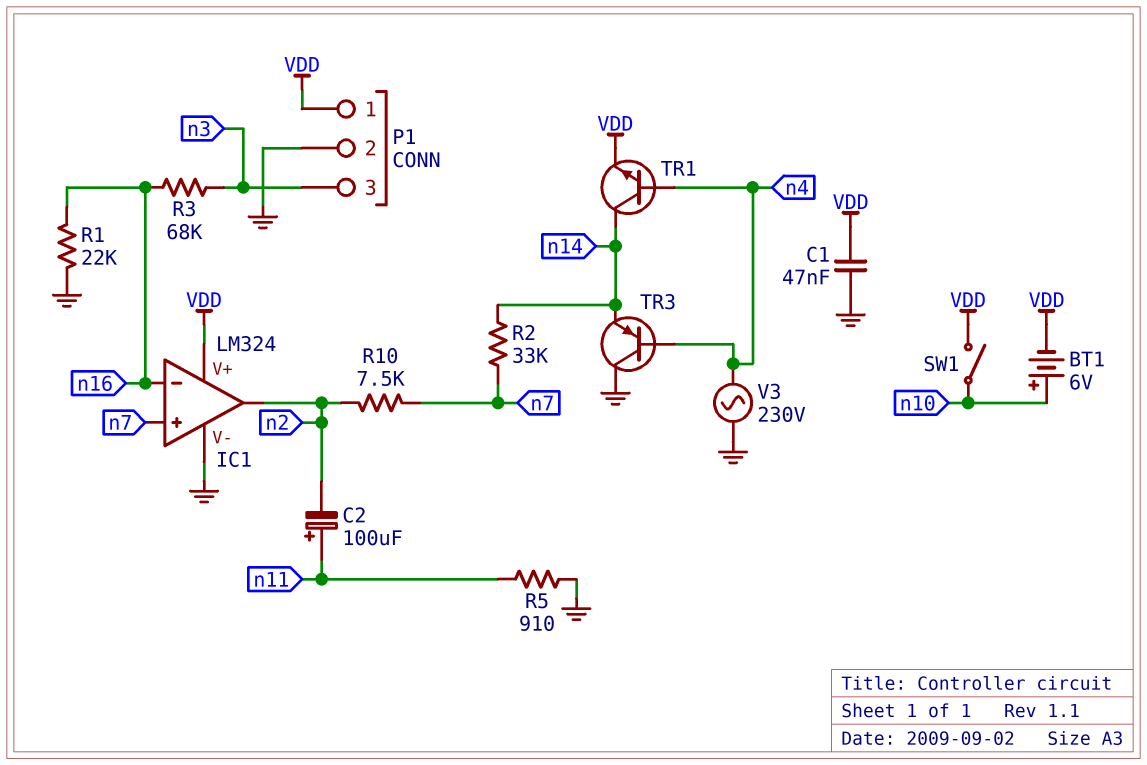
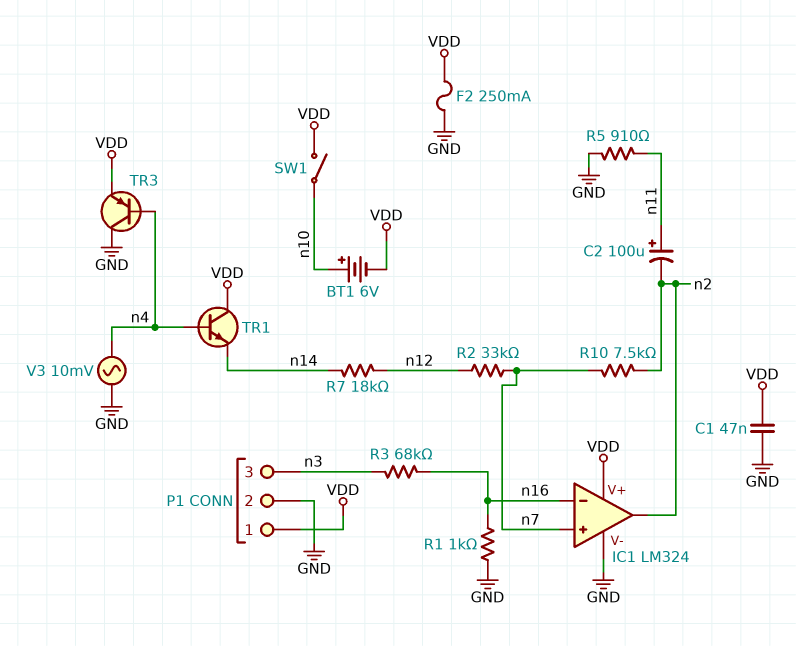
F2: none -> 250mA (GND, VDD)
R1: 22k (GND, n16) -> 1k (GND, n16)
R2: 33k (n7, n14) -> 33k (n7, n12)
R7: none -> 18k (n12, n14)
TR1: NPN (B n4, C n14, E VDD) -> NPN (B n4, C VDD, E n14)
TR3: PNP (B n4, C GND, E n14) -> PNP (B n4, C GND, E VDD)
V3: AC 230V (GND, n4) -> AC 10mV (GND, n4)

